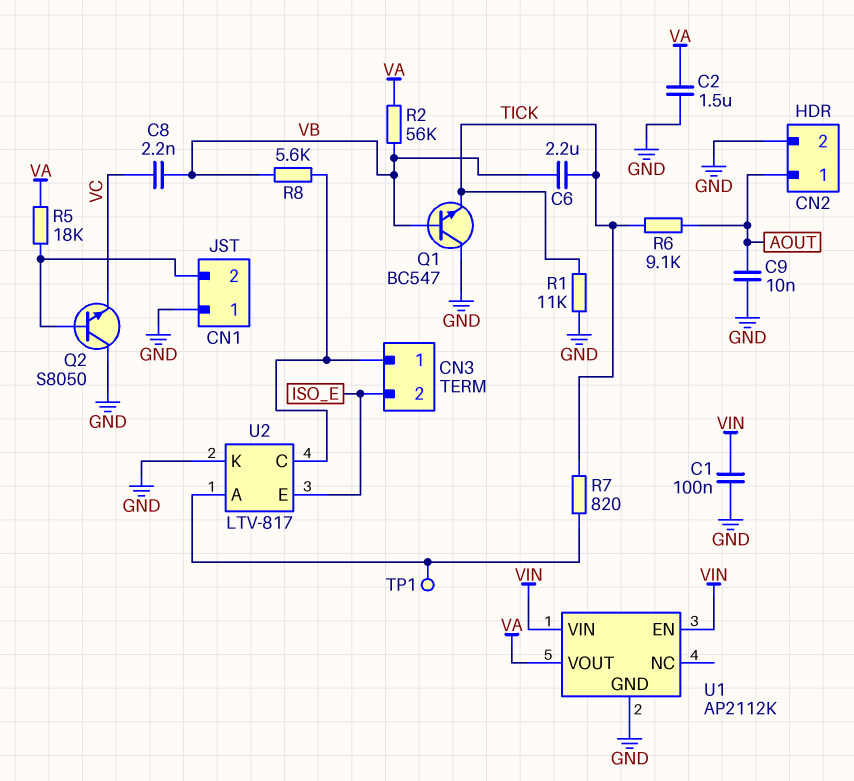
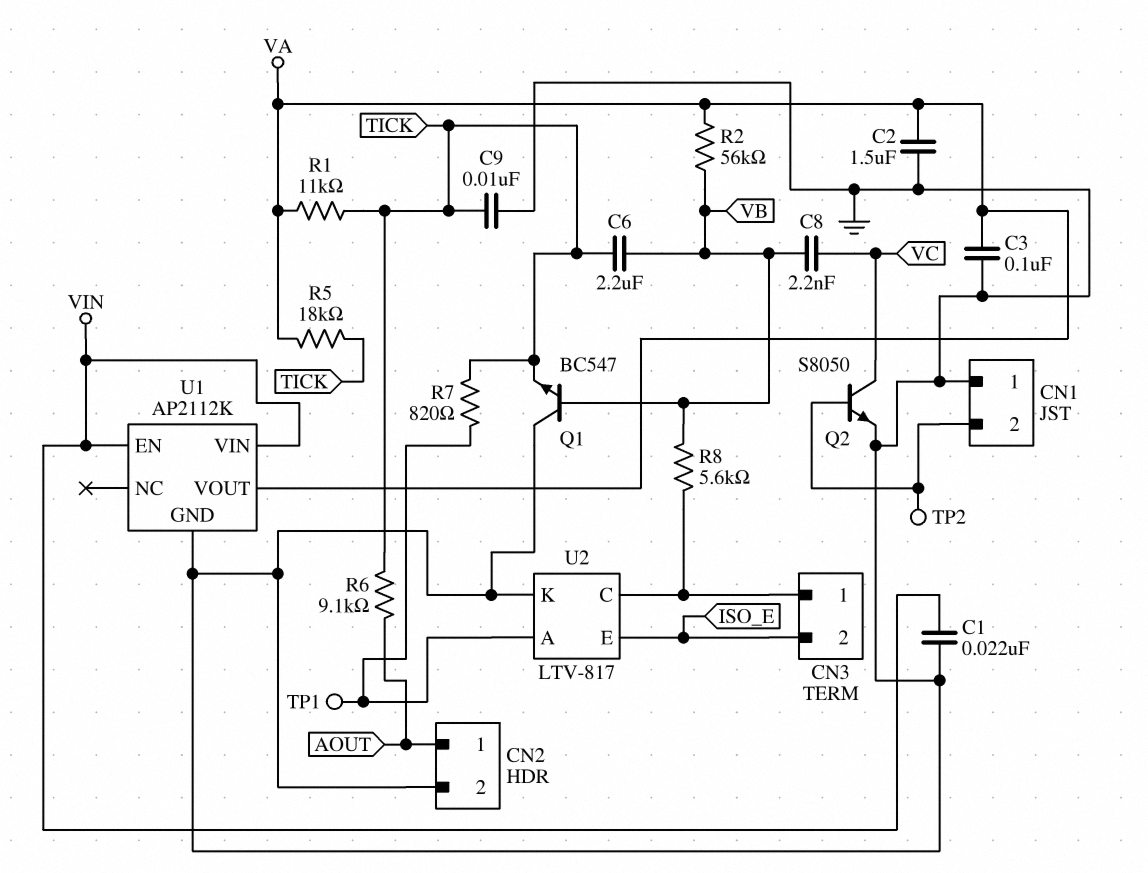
C1: 100nF (GND, VIN) -> 22nF (GND, VIN)
C3: none -> 100nF (GND, VA)
C9: 10nF (AOUT, GND) -> 10nF (GND, TICK)
Q2: NPN S8050 (B CN1/2, C GND, E VC) -> NPN S8050 (B CN1/2, C VC, E GND)
R1: 11k (GND, TICK) -> 11k (TICK, VA)
R5: 18k (CN1/2, VA) -> 18k (TICK, VA)
TP2: none -> test point (CN1/2)

